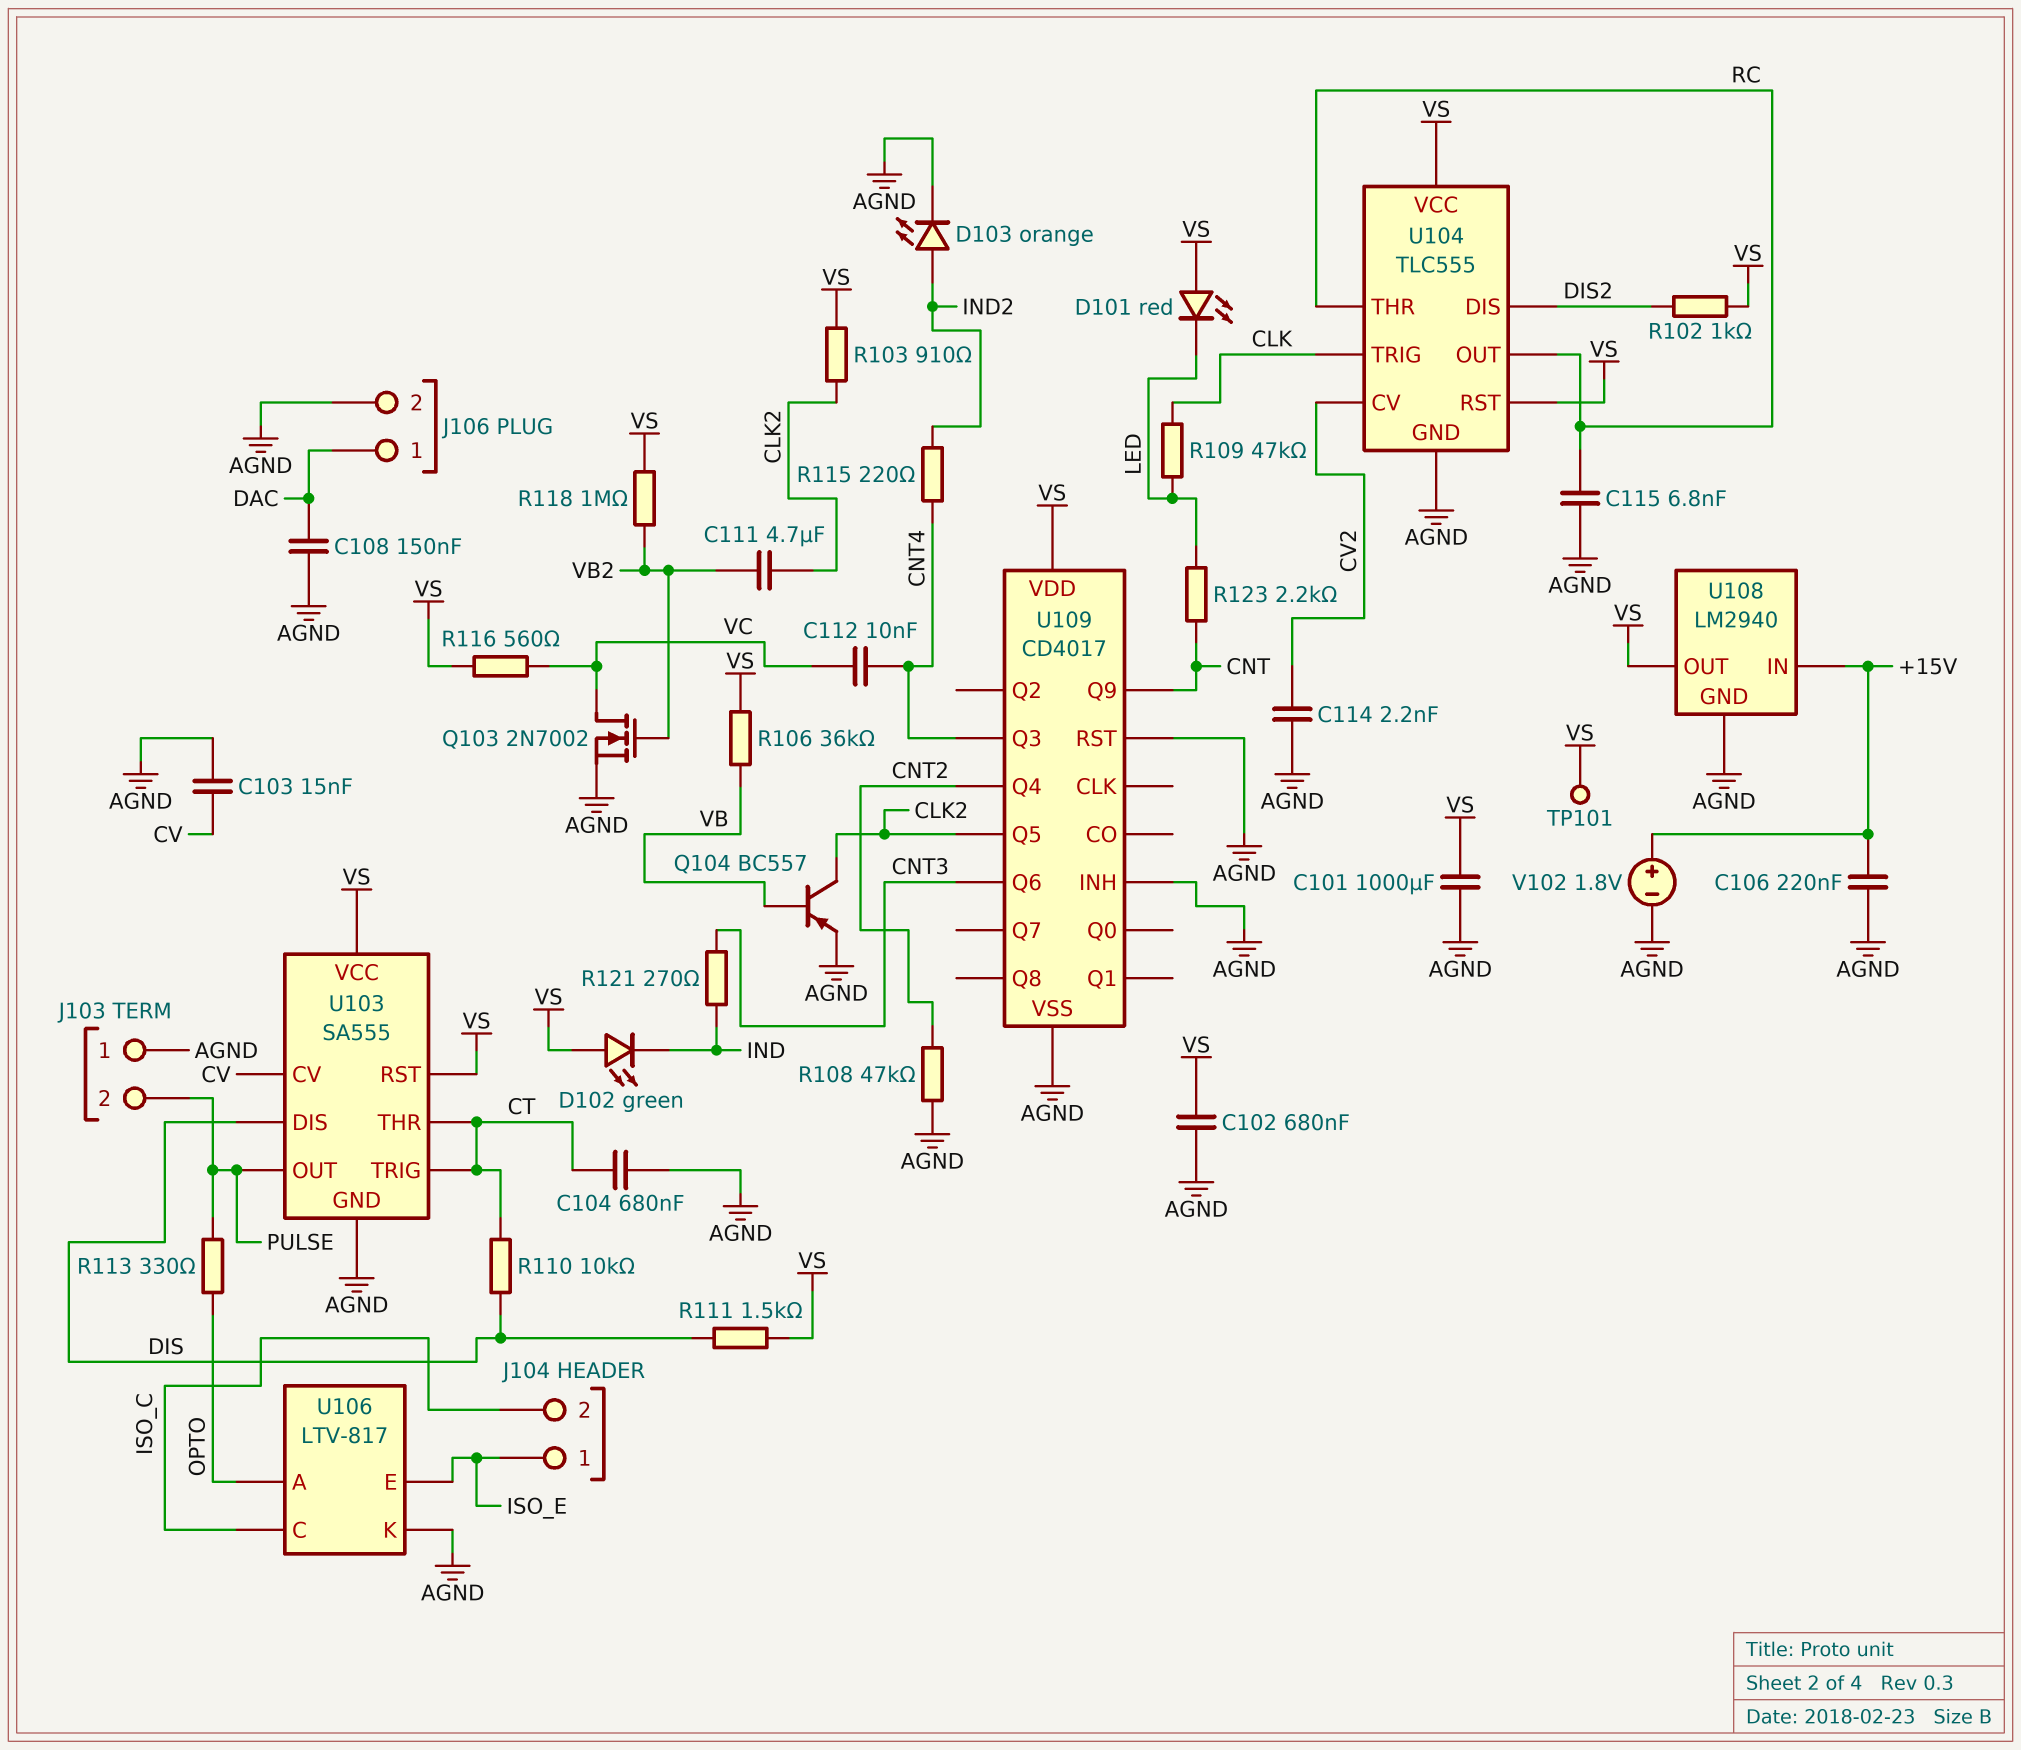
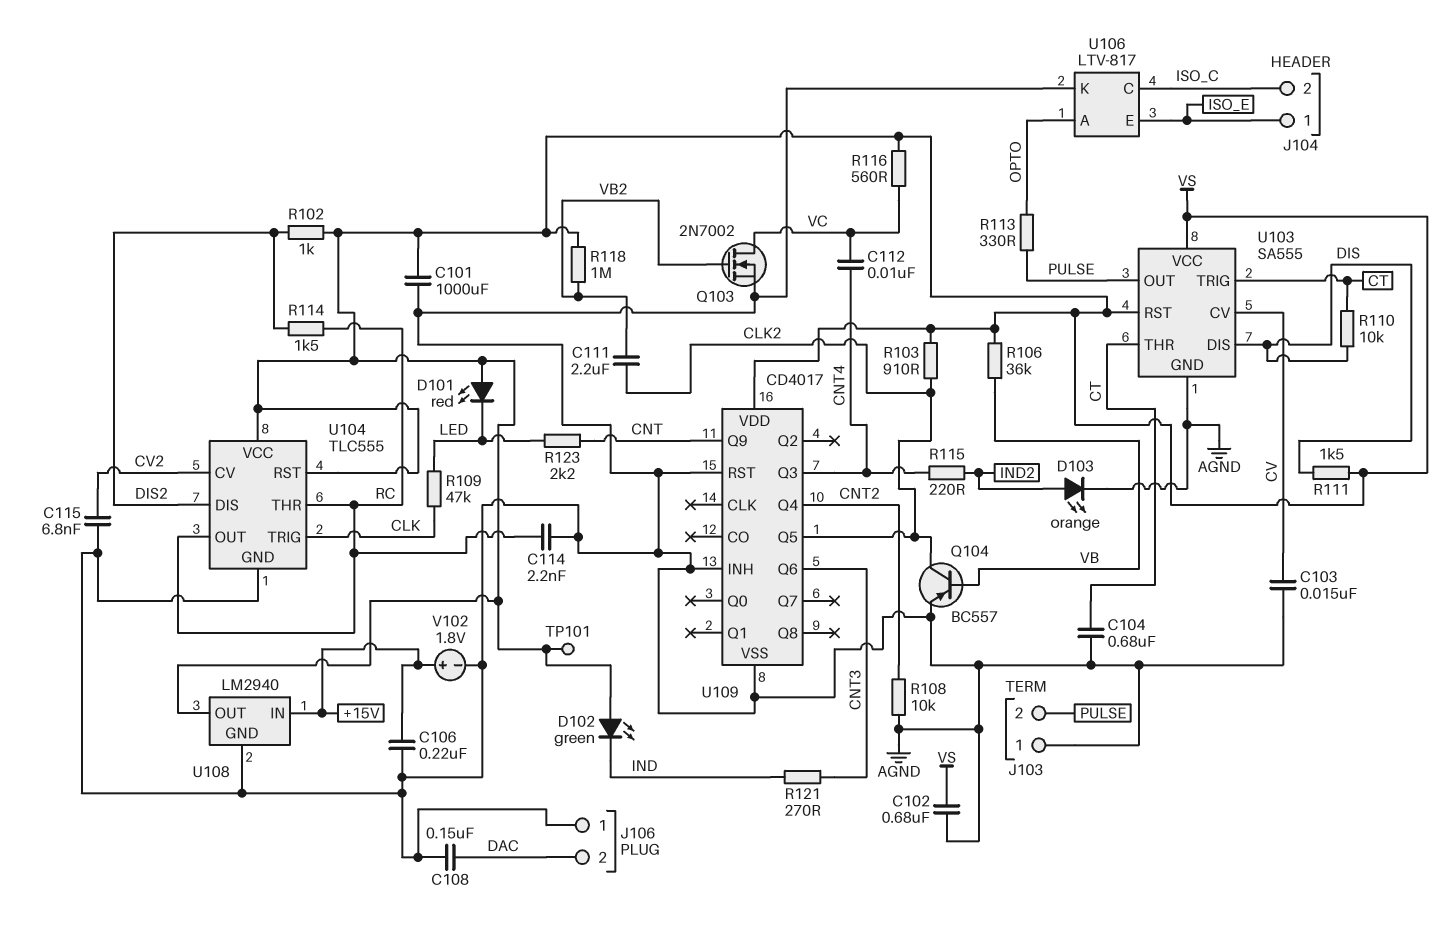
C111: 4.7uF (CLK2, VB2) -> 2.2uF (CLK2, VB2)
C114: 2.2nF (AGND, CV2) -> 2.2nF (AGND, RC)
C115: 6.8nF (AGND, RC) -> 6.8nF (AGND, CV2)
J106 pin 1: DAC -> AGND
J106 pin 2: AGND -> DAC
R108: 47k (AGND, CNT2) -> 10k (AGND, CNT2)
R114: none -> 1.5k (DIS2, RC)

